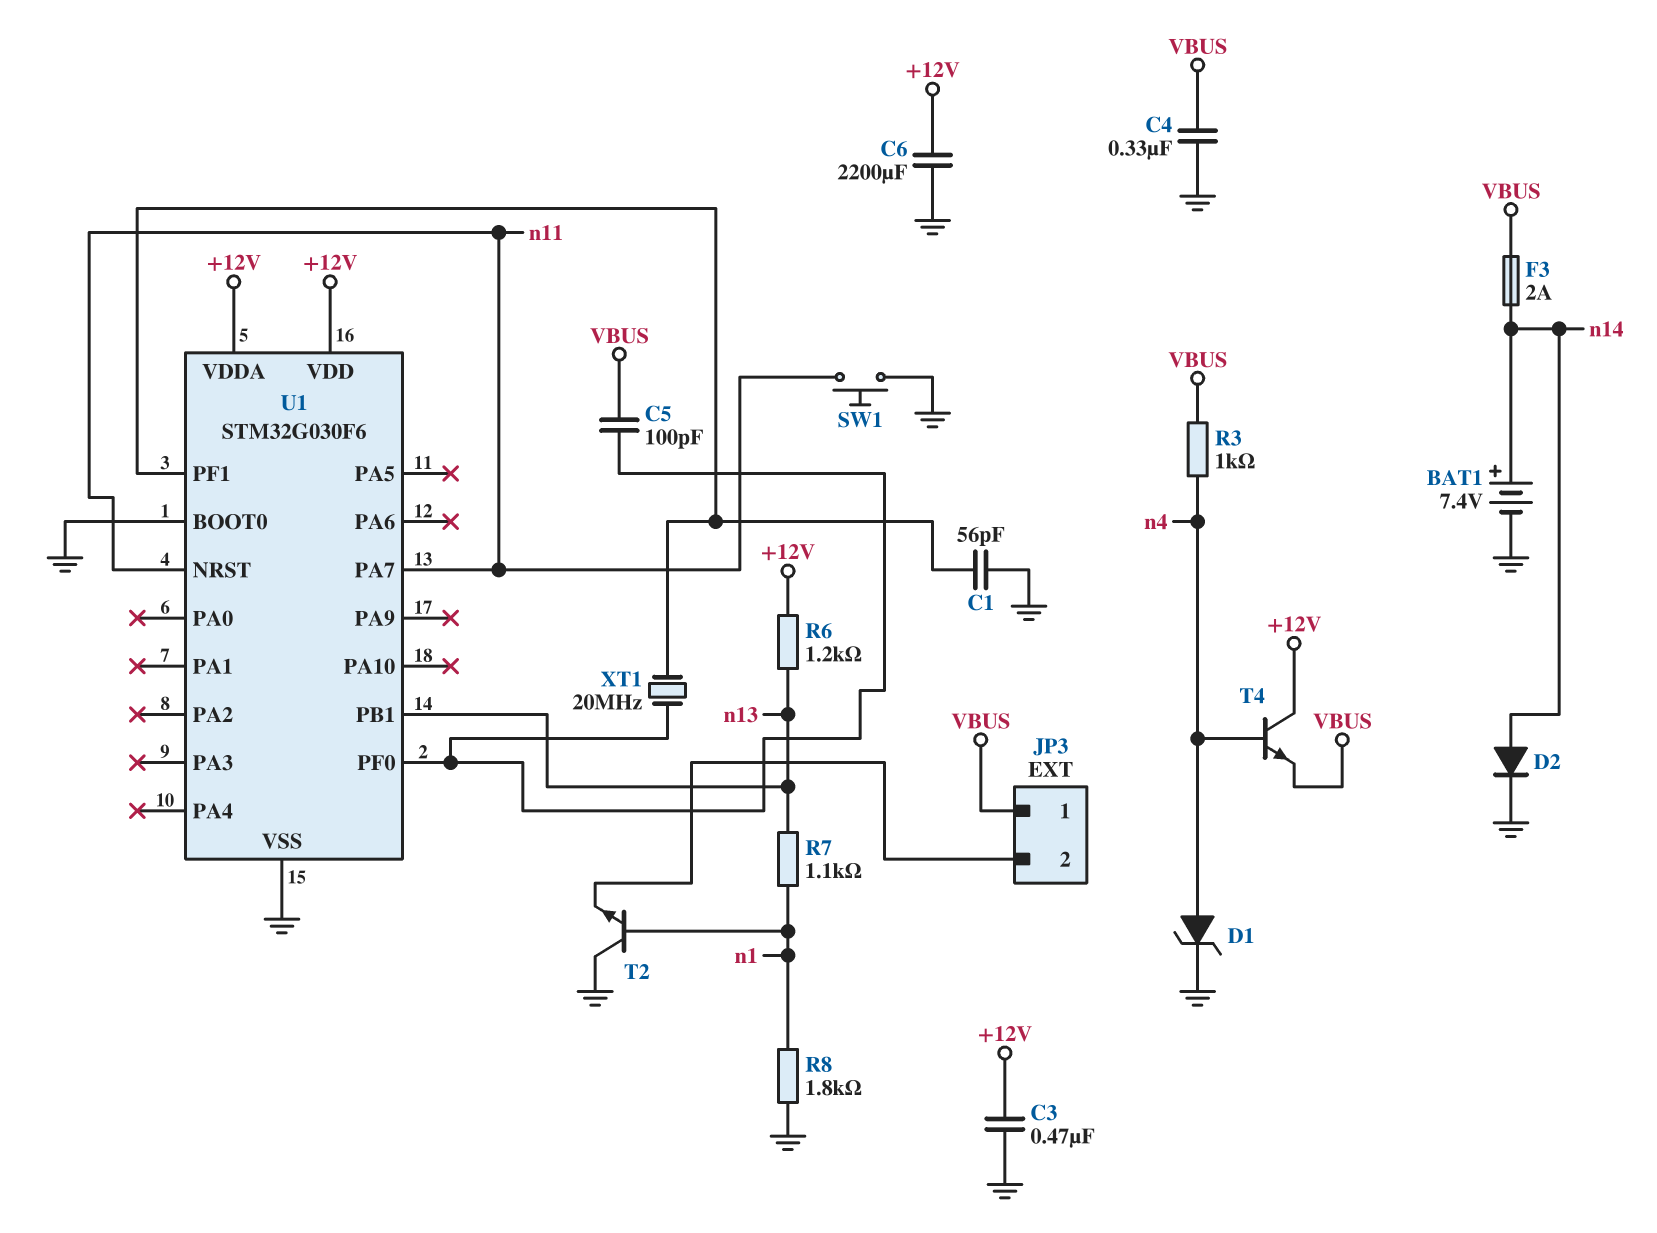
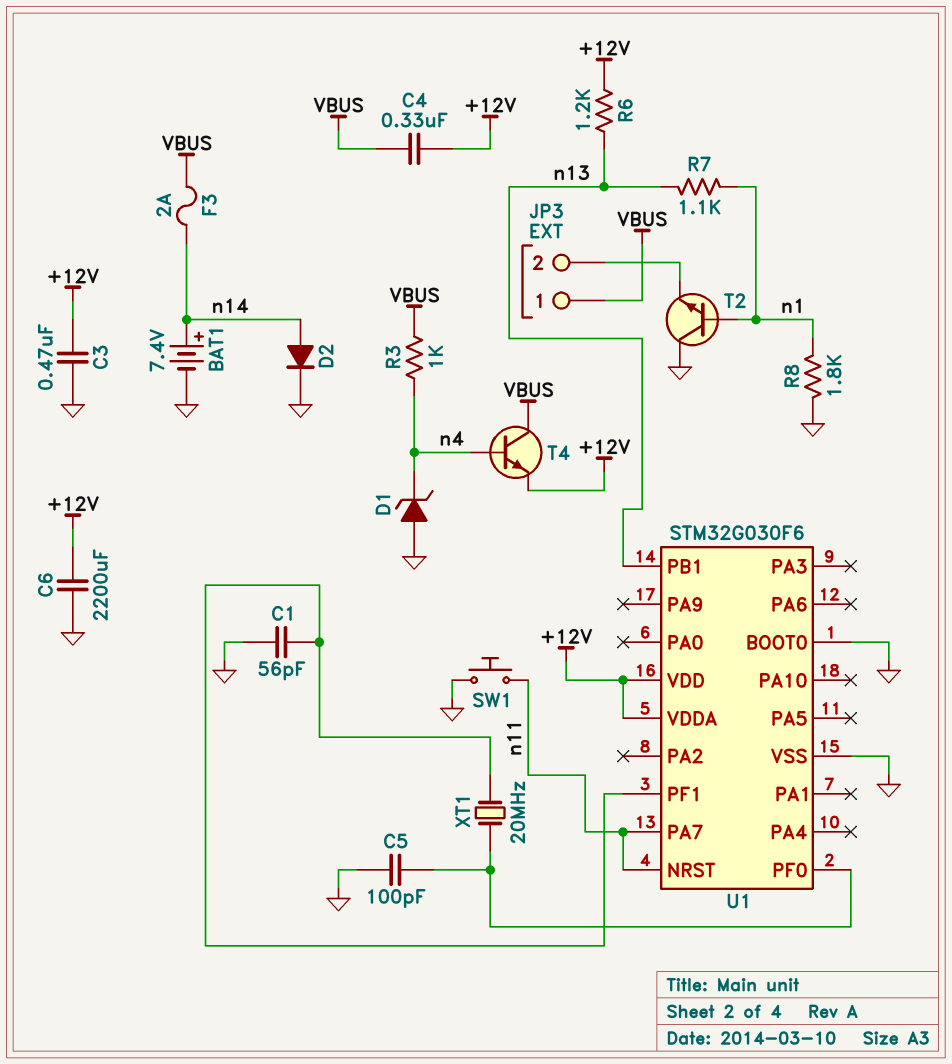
C4: 330nF (GND, VBUS) -> 330nF (+12V, VBUS)
C5: 100pF (U1/PF0, VBUS) -> 100pF (GND, U1/PF0)
D1: zener (A n4, K GND) -> zener (A GND, K n4)
T4: NPN (B n4, C +12V, E VBUS) -> NPN (B n4, C VBUS, E +12V)

